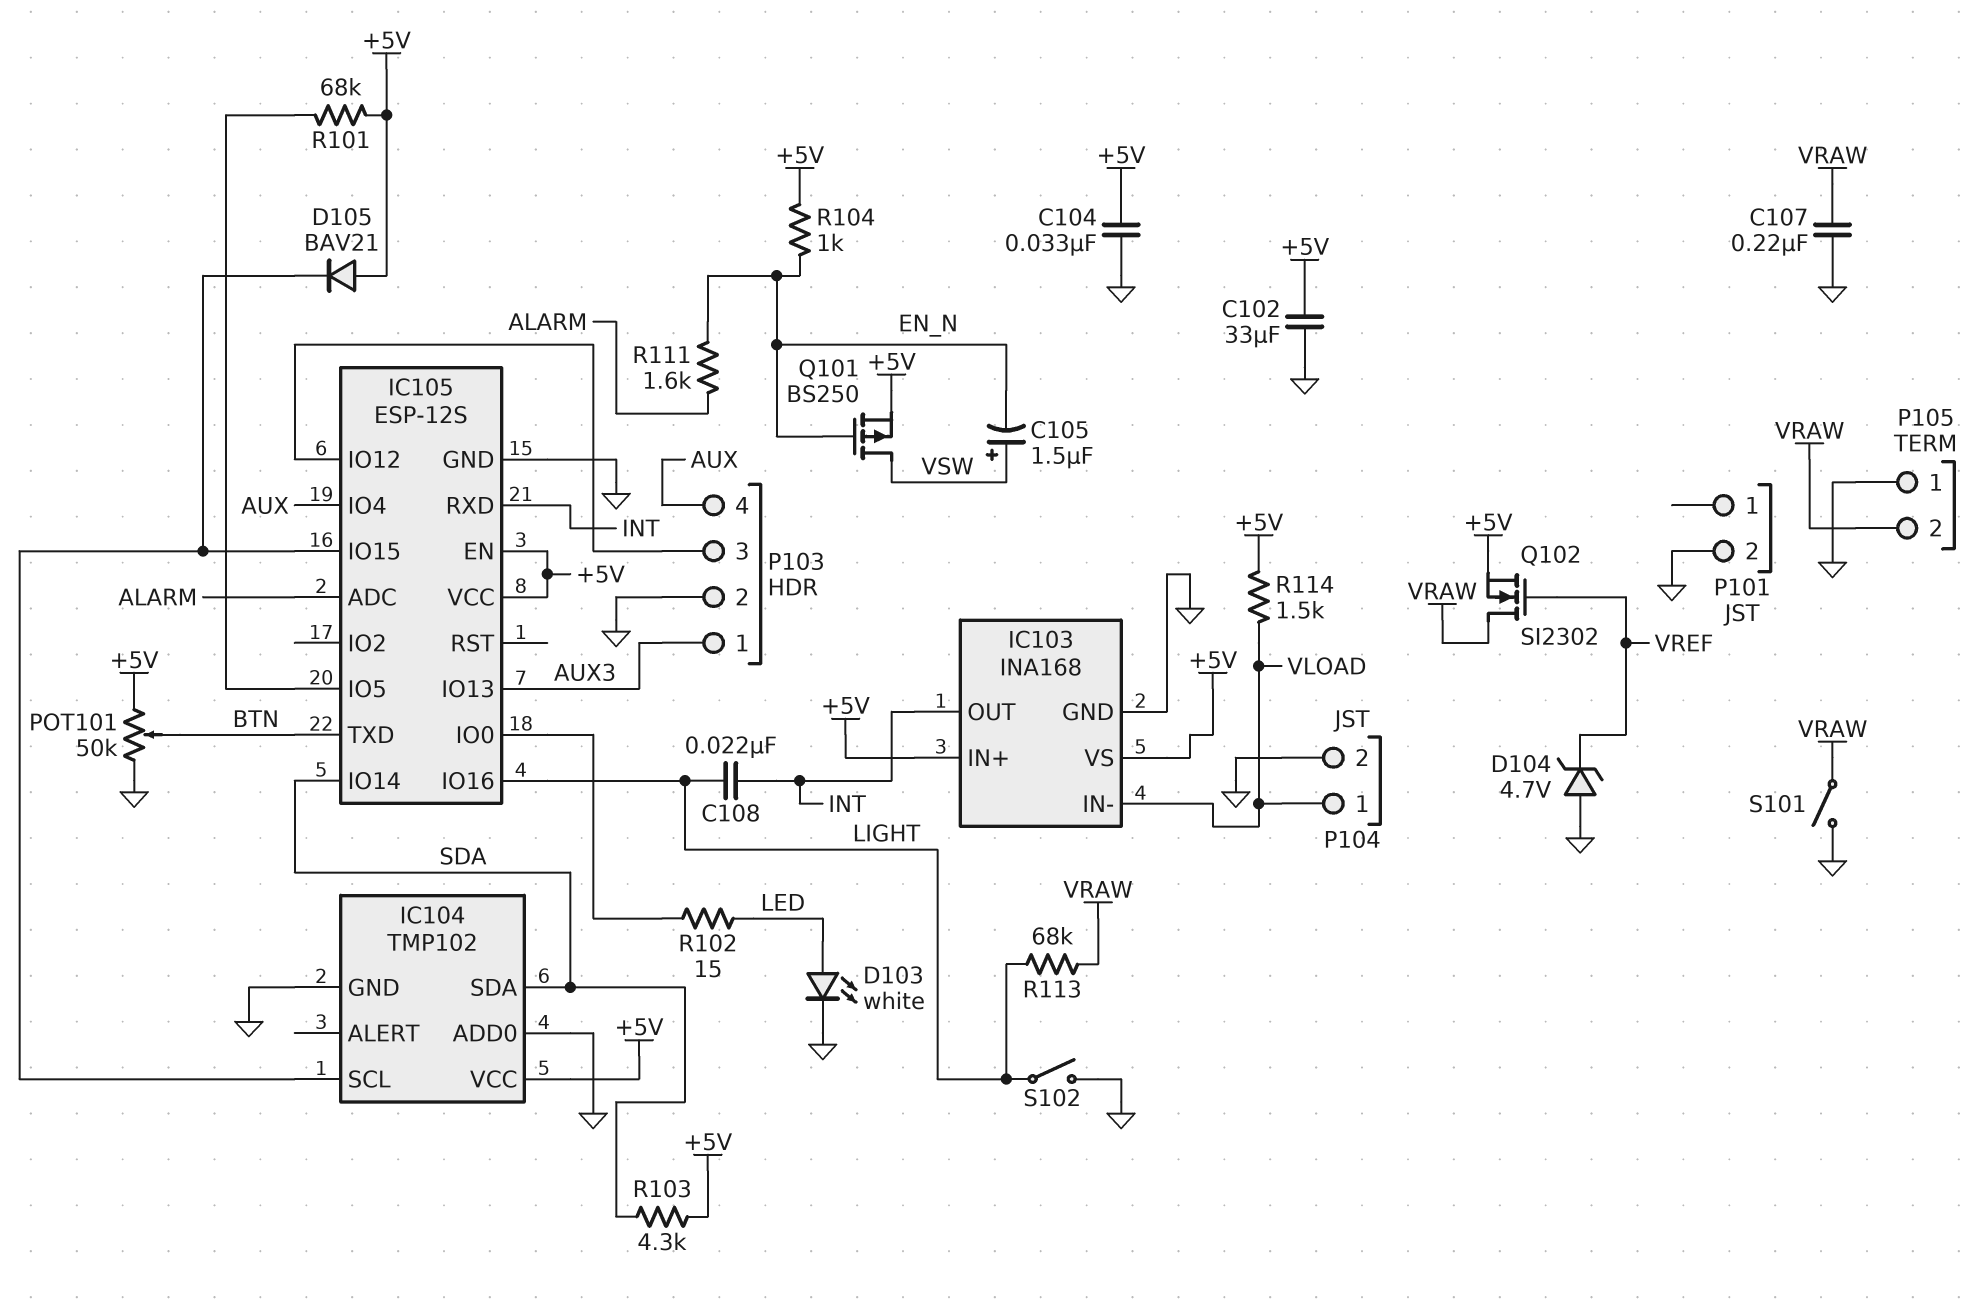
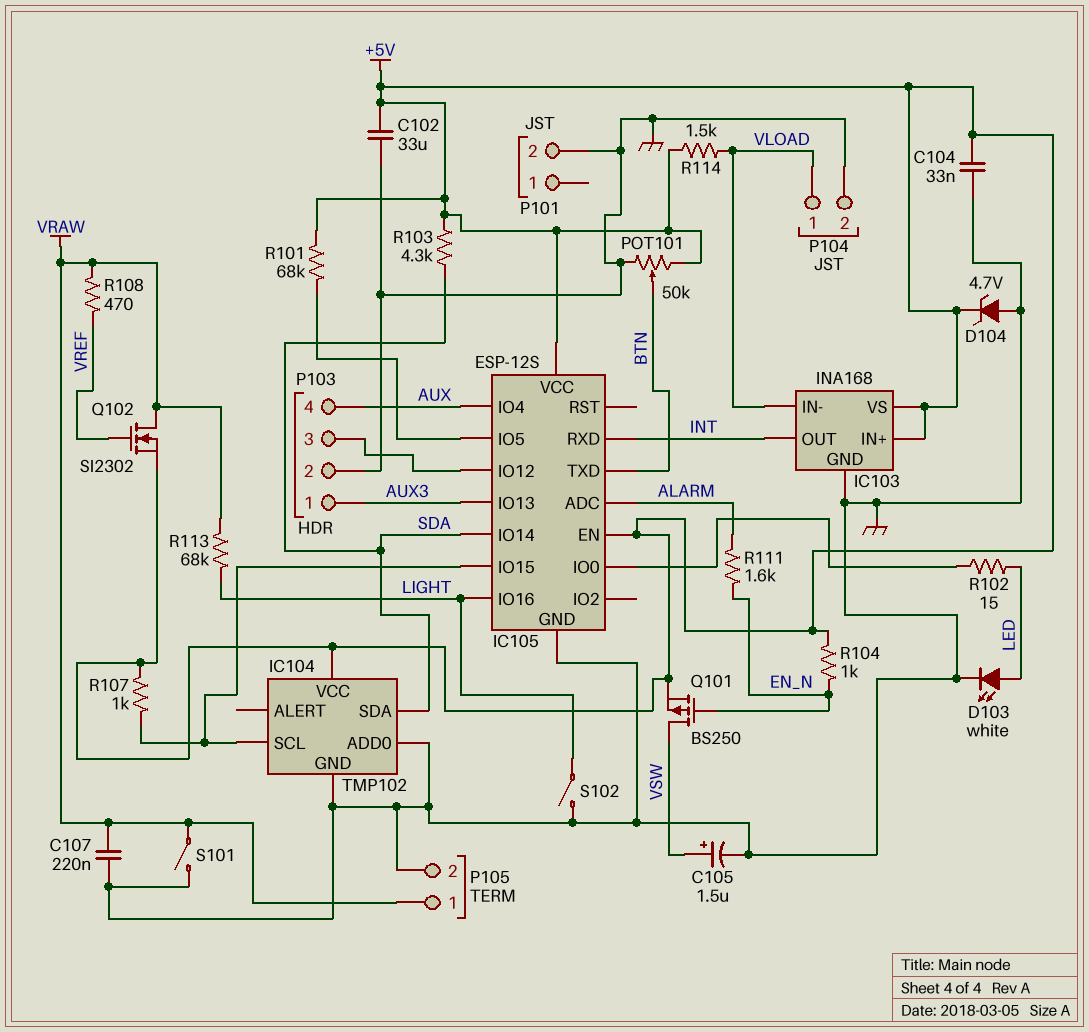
C105: 1.5uF (plus VSW, minus EN_N) -> 1.5uF (plus VSW, minus GND)
C108: 22nF (INT, LIGHT) -> none
D104: zener 4.7V (A GND, K VREF) -> zener 4.7V (A GND, K +5V)
D105: diode BAV21 (A +5V, K IC104/SCL) -> none
P105 pin 1: GND -> VRAW
P105 pin 2: VRAW -> GND
R107: none -> 1k (+5V, IC104/SCL)
R108: none -> 470 (VRAW, VREF)

